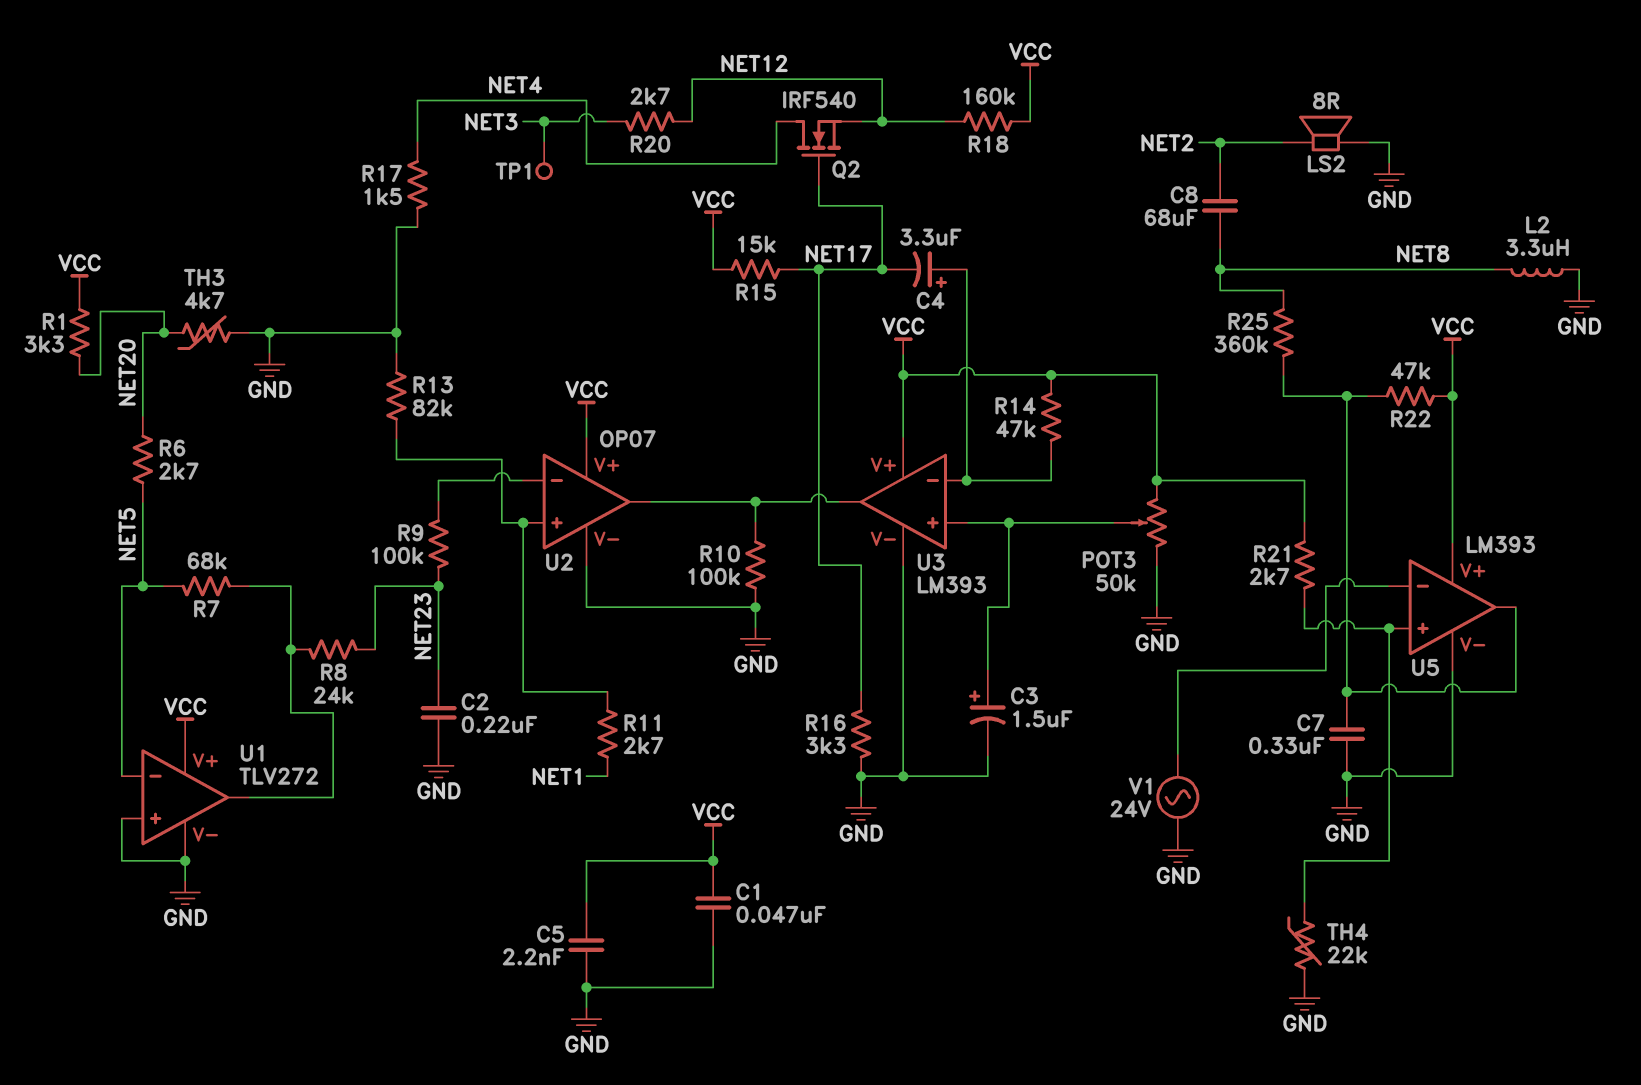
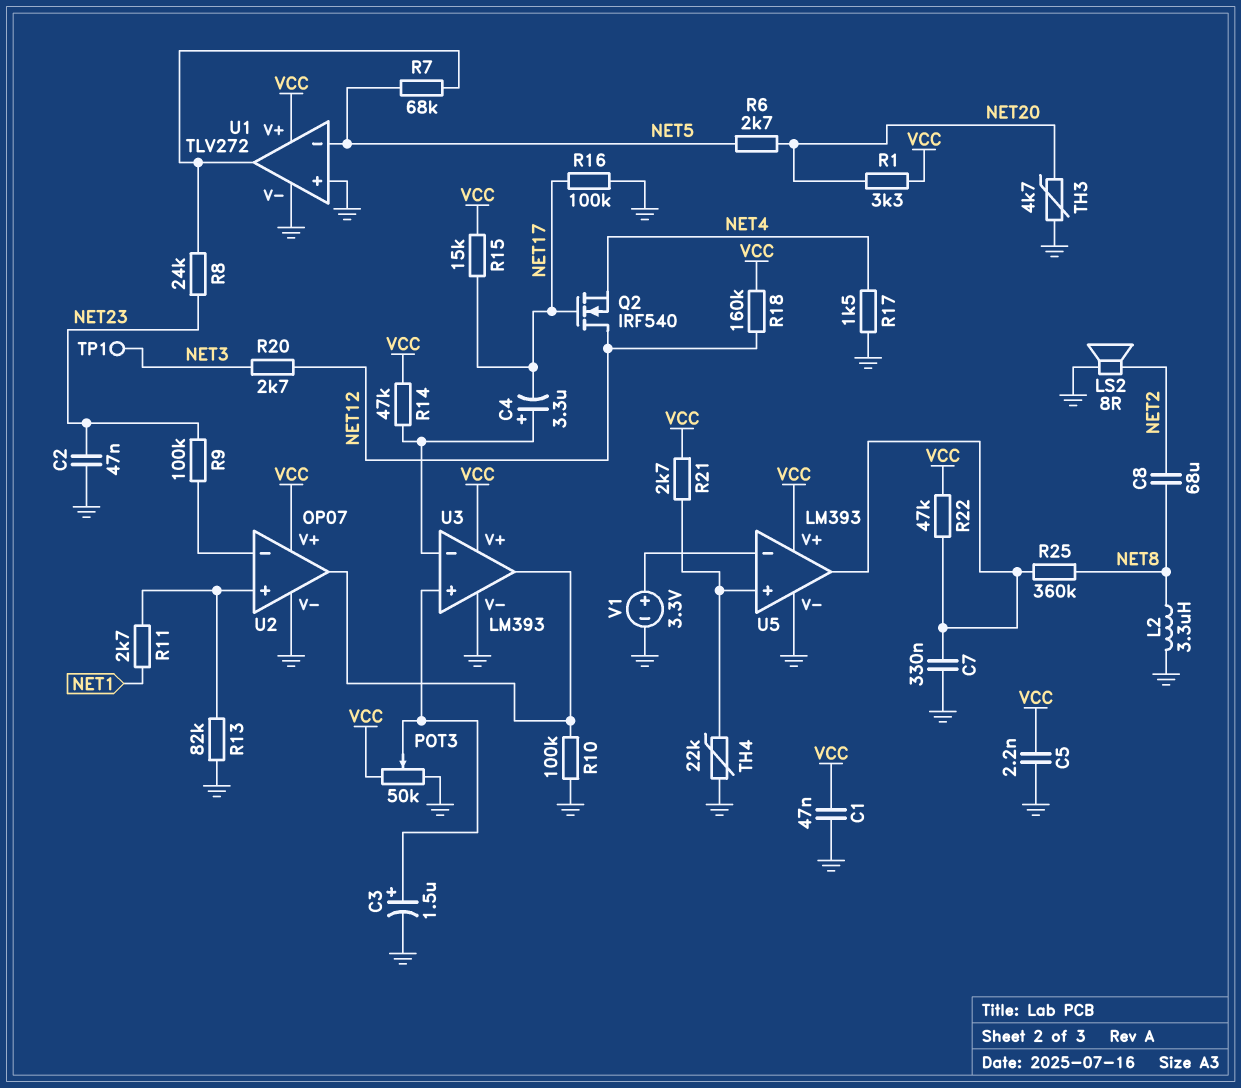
C2: 220nF (GND, NET23) -> 47nF (GND, NET23)
Q2: NMOS IRF540 (G NET17, D NET4, S NET12) -> NMOS IRF540 (G NET17, D NET12, S NET4)
R16: 3.3k (GND, NET17) -> 100k (GND, NET17)
V1: AC 24V (GND, U5/in-) -> 3.3V (plus U5/in-, minus GND)

